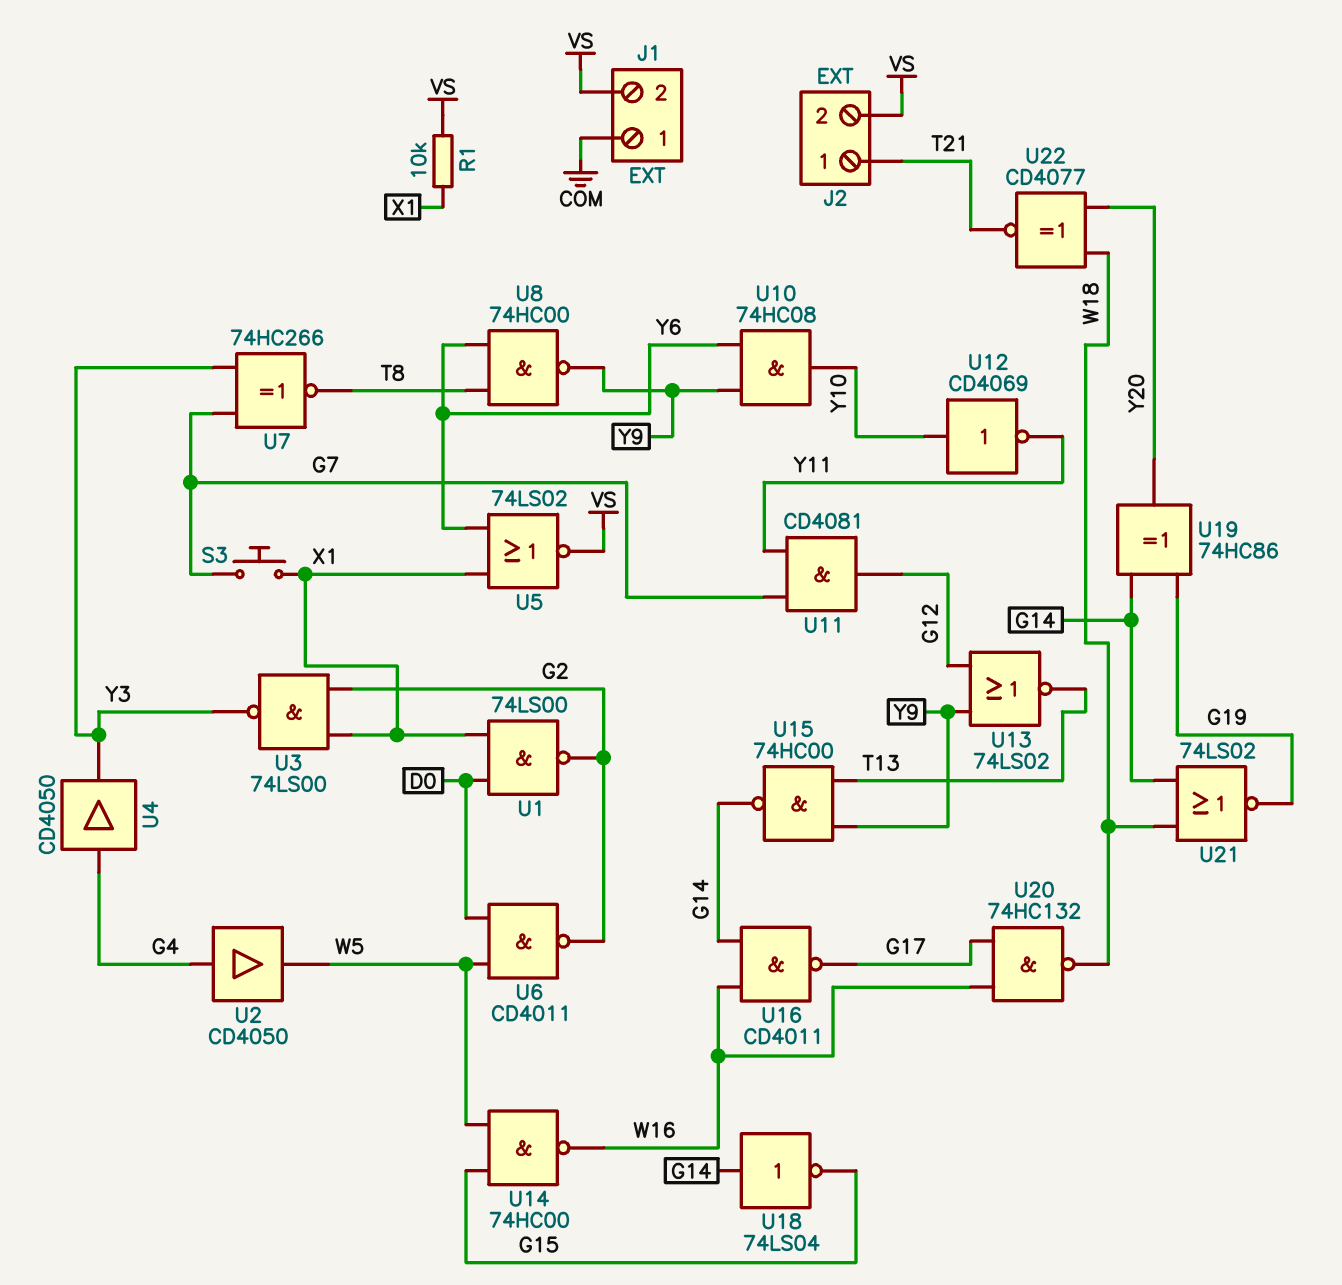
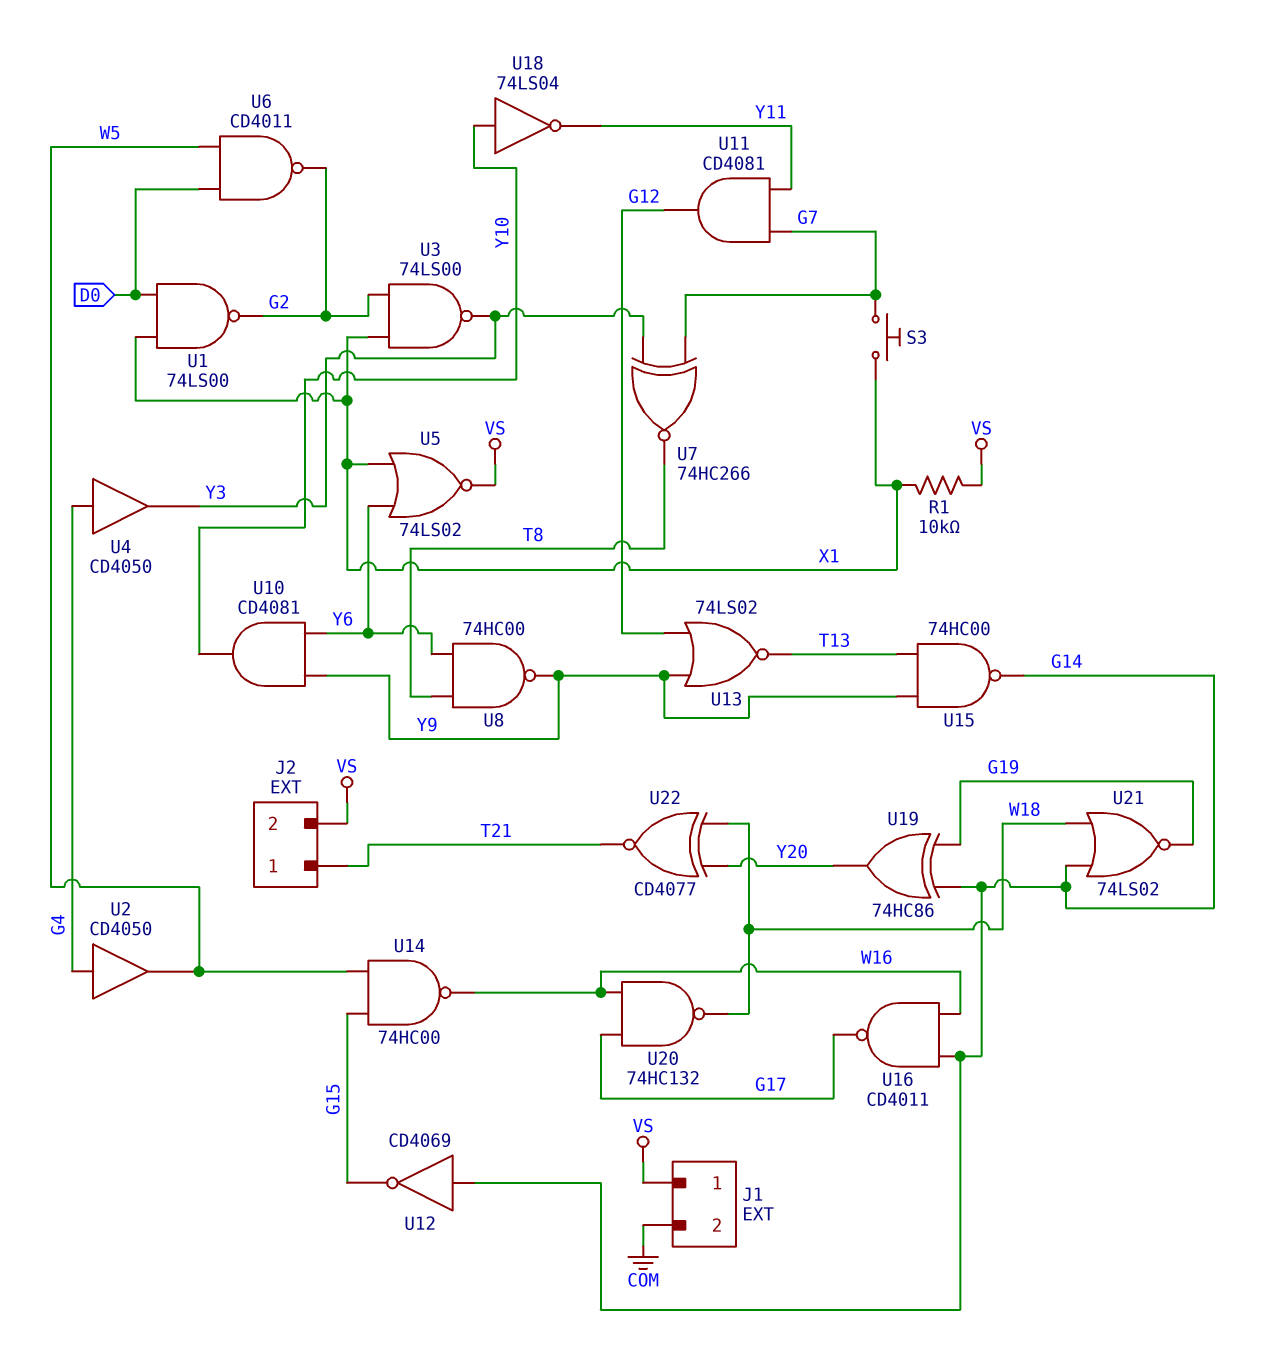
J1 pin 1: COM -> VS
J1 pin 2: VS -> COM
U10: AND 74HC08 (in Y6, in Y9, out Y10) -> AND CD4081 (in Y6, in Y9, out Y10)
U12: NOT CD4069 (in Y10, out Y11) -> NOT CD4069 (in G14, out G15)
U18: NOT 74LS04 (in G14, out G15) -> NOT 74LS04 (in Y10, out Y11)

